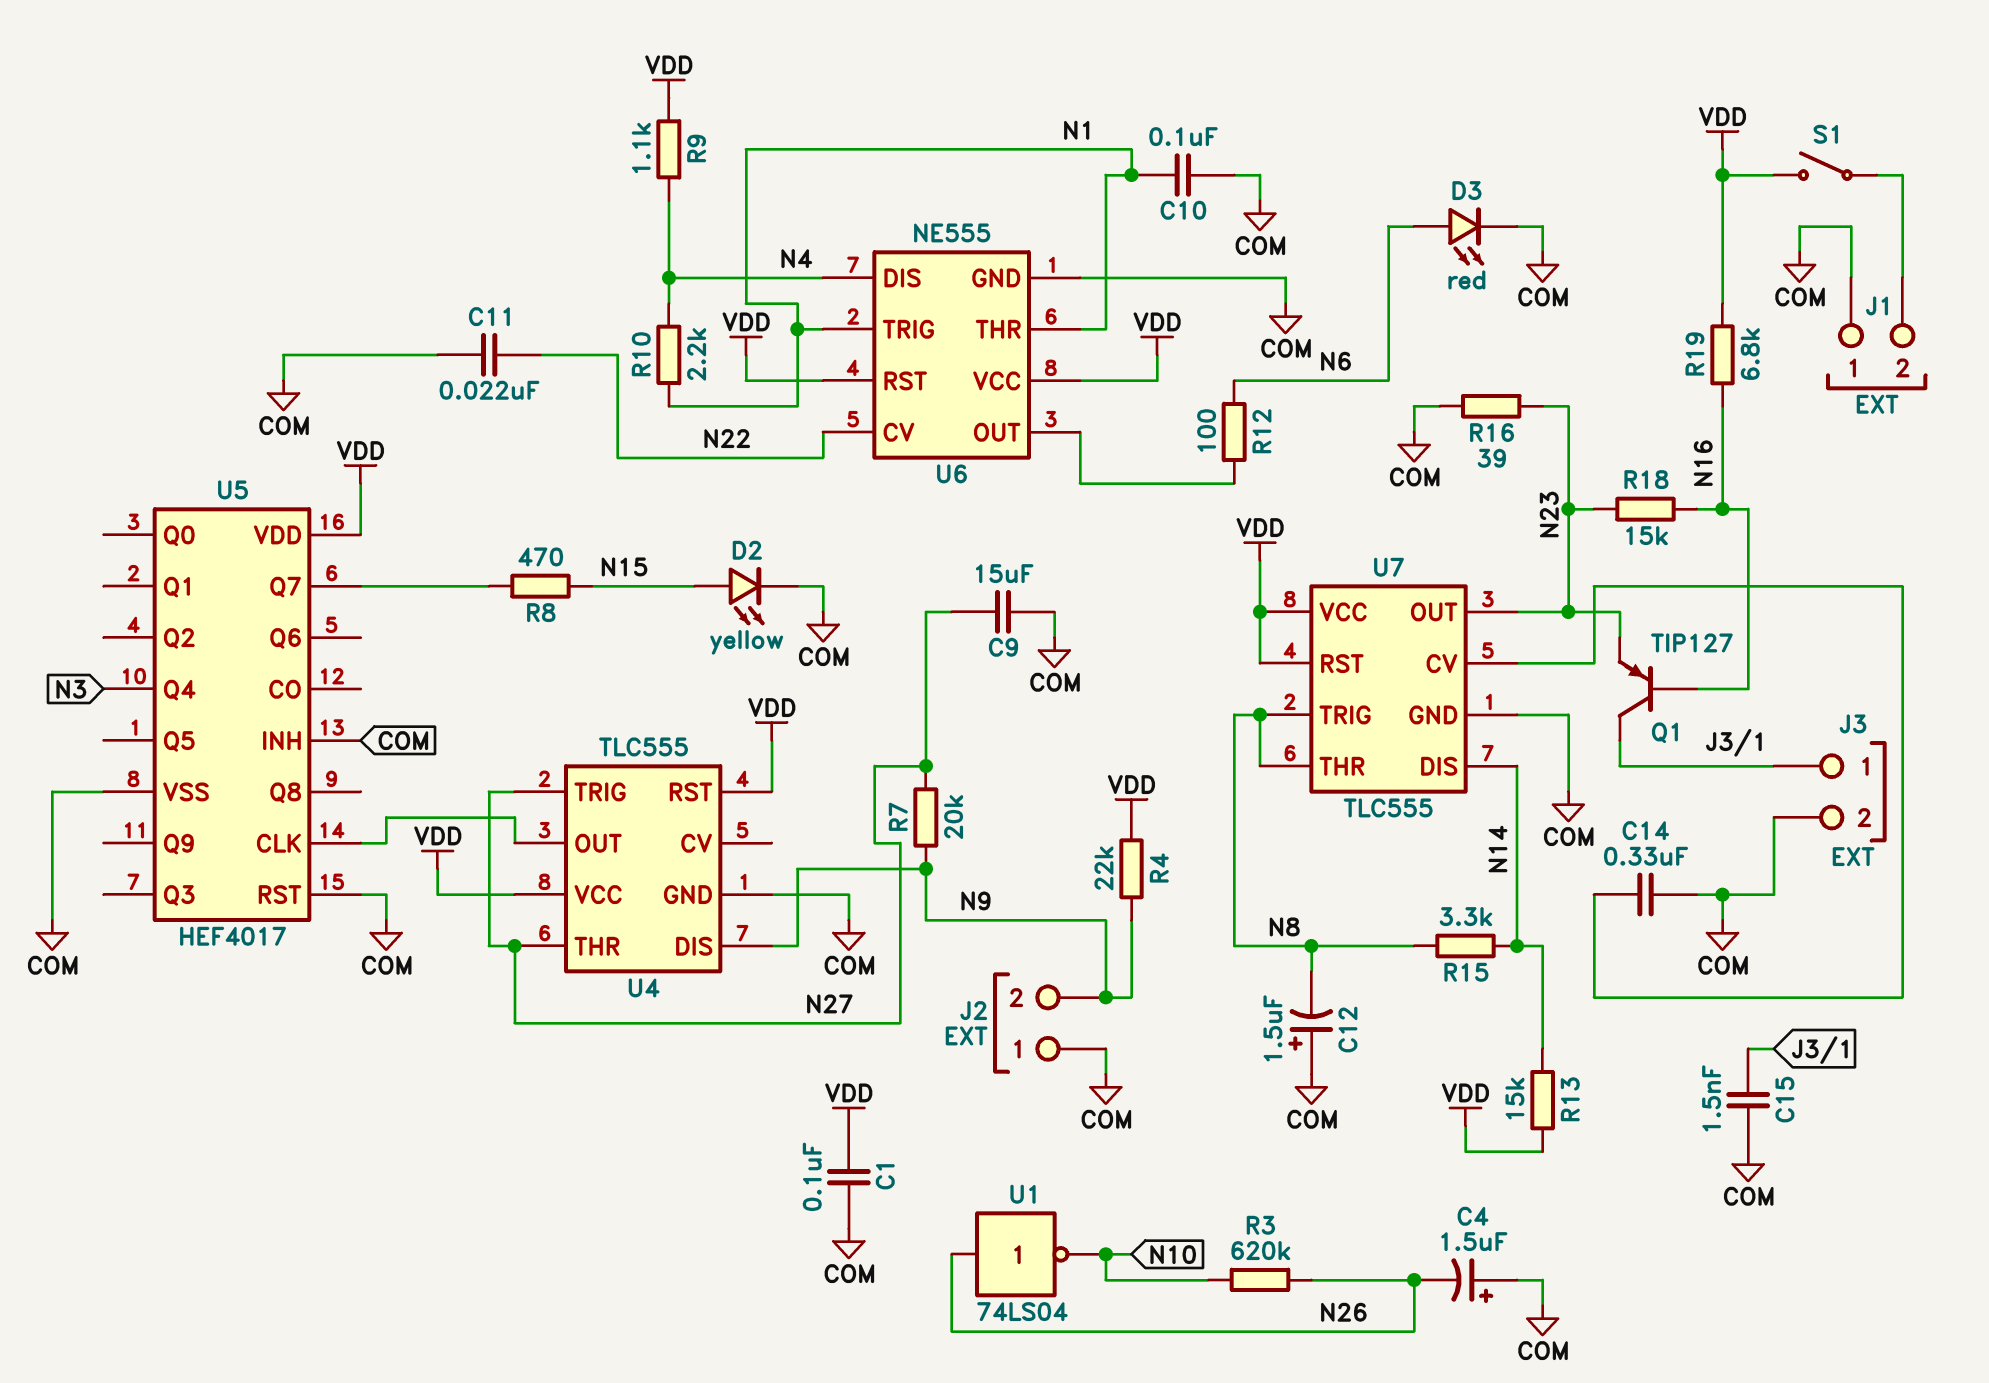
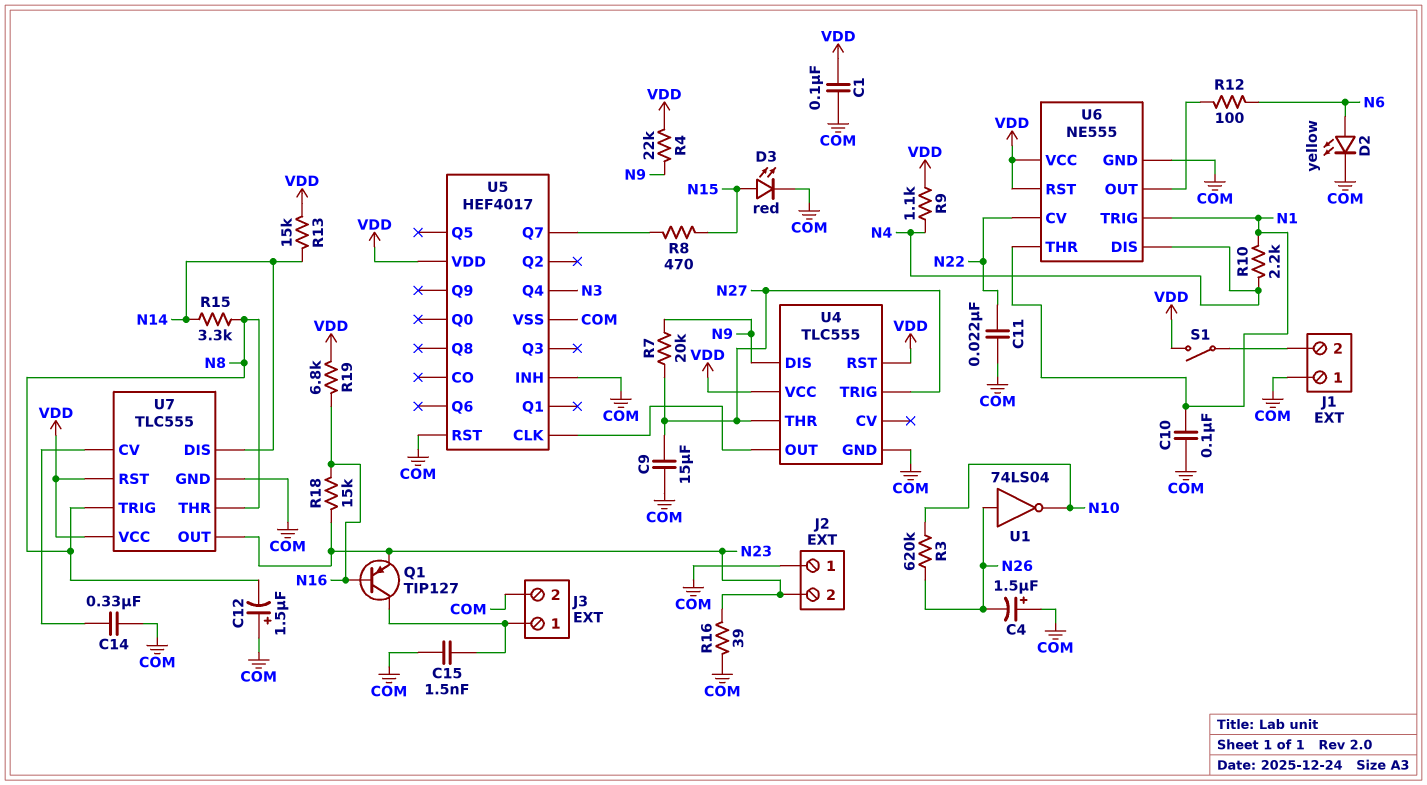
D2: LED yellow (A N15, K COM) -> LED yellow (A N6, K COM)
D3: LED red (A N6, K COM) -> LED red (A N15, K COM)
J2 pin 2: N9 -> N23

